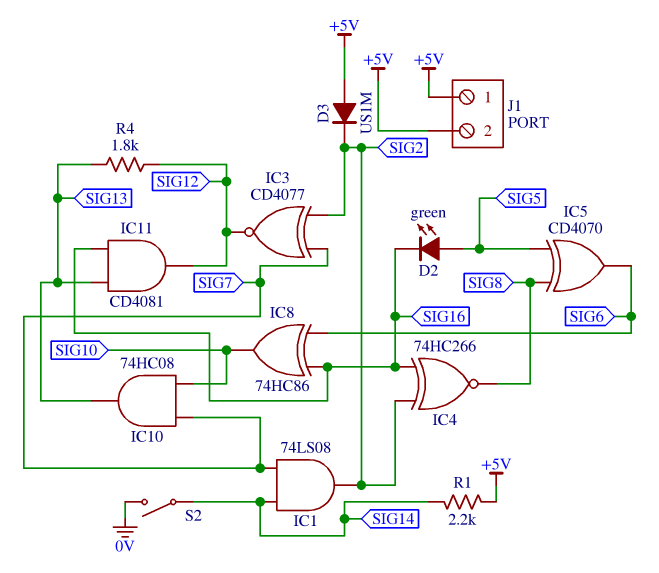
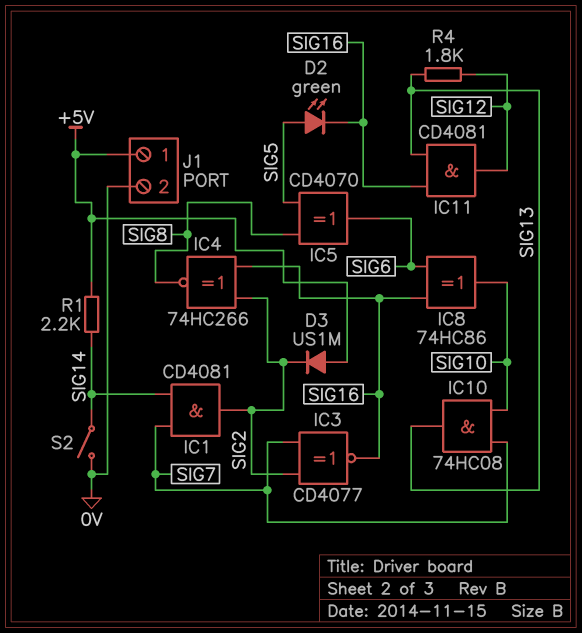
IC1: AND 74LS08 (in SIG7, in SIG14, out SIG2) -> AND CD4081 (in SIG7, in SIG14, out SIG2)
IC3: XNOR CD4077 (in SIG2, in SIG7, out SIG12) -> XNOR CD4077 (in SIG2, in SIG7, out SIG16)
J1 pin 2: +5V -> 0V

